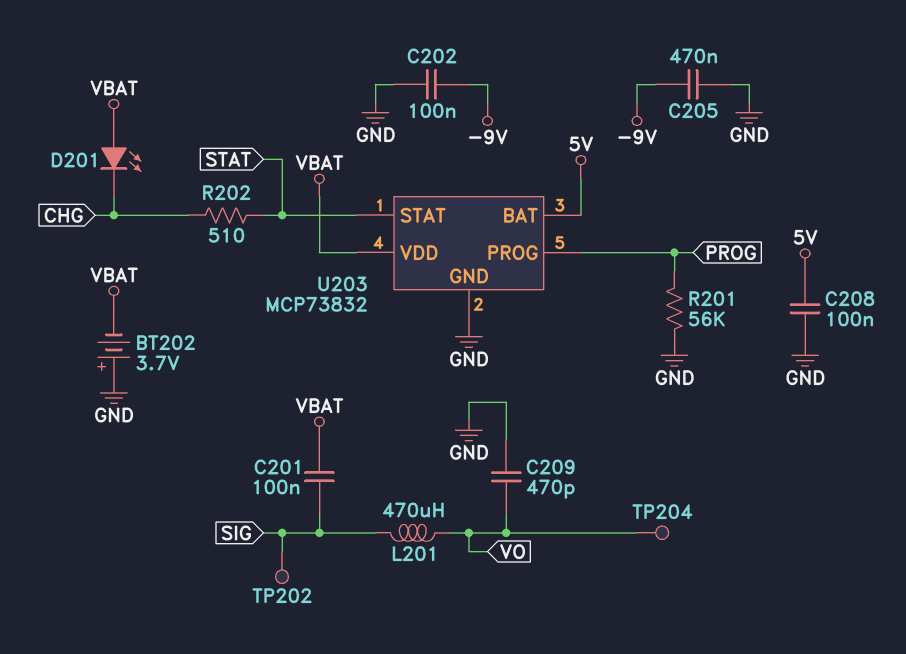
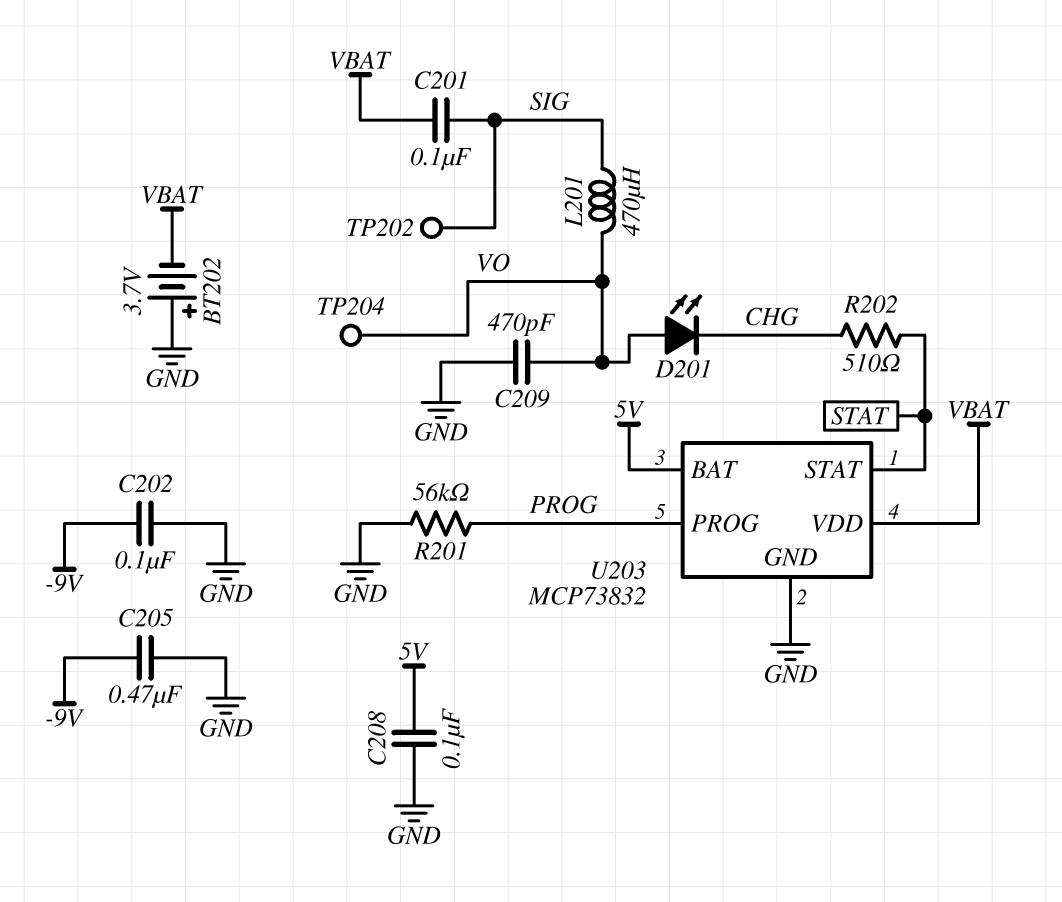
D201: LED (A VBAT, K CHG) -> LED (A VO, K CHG)

